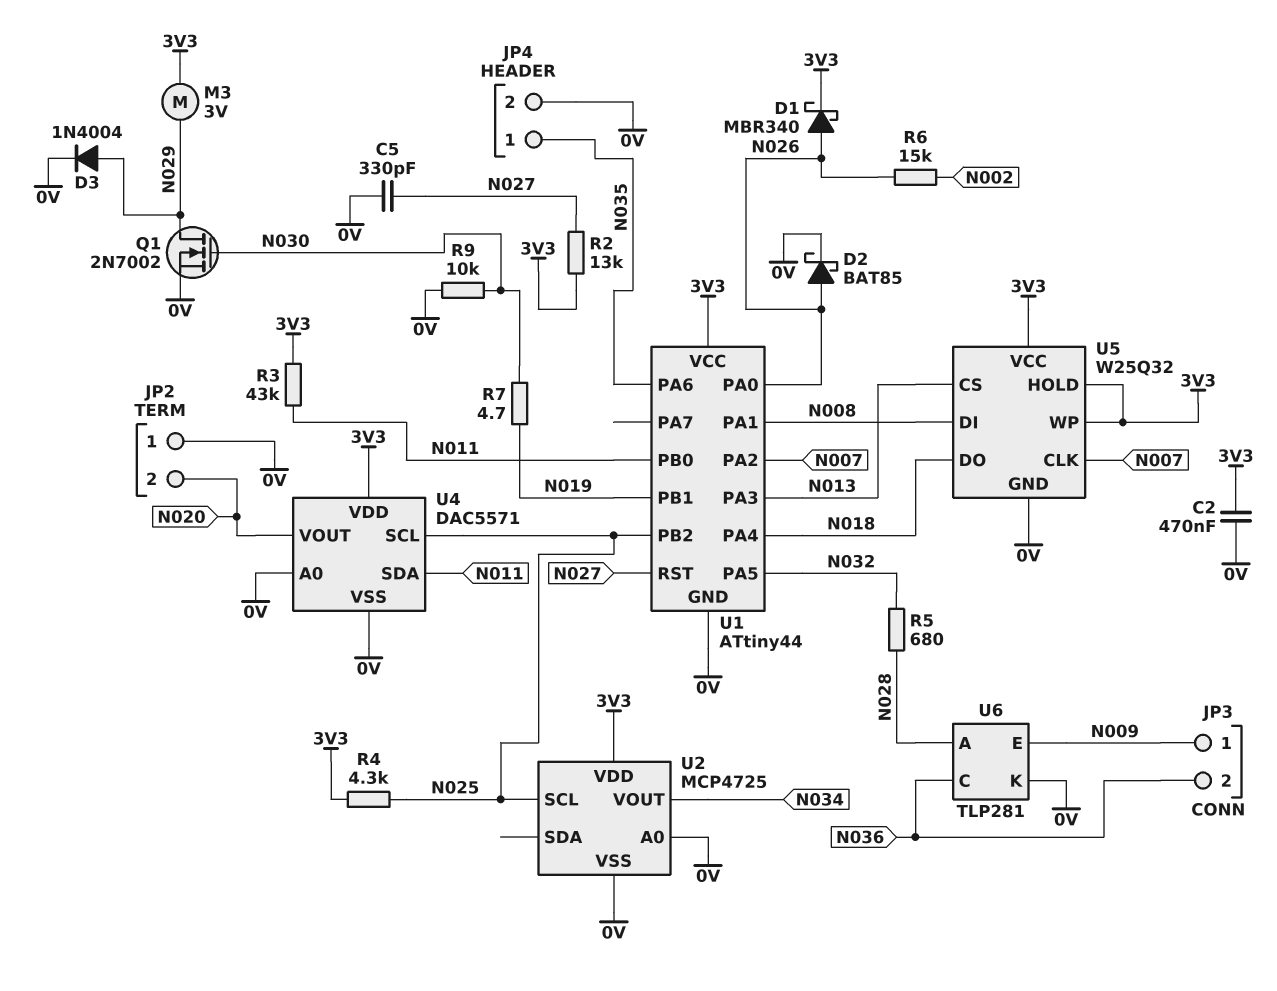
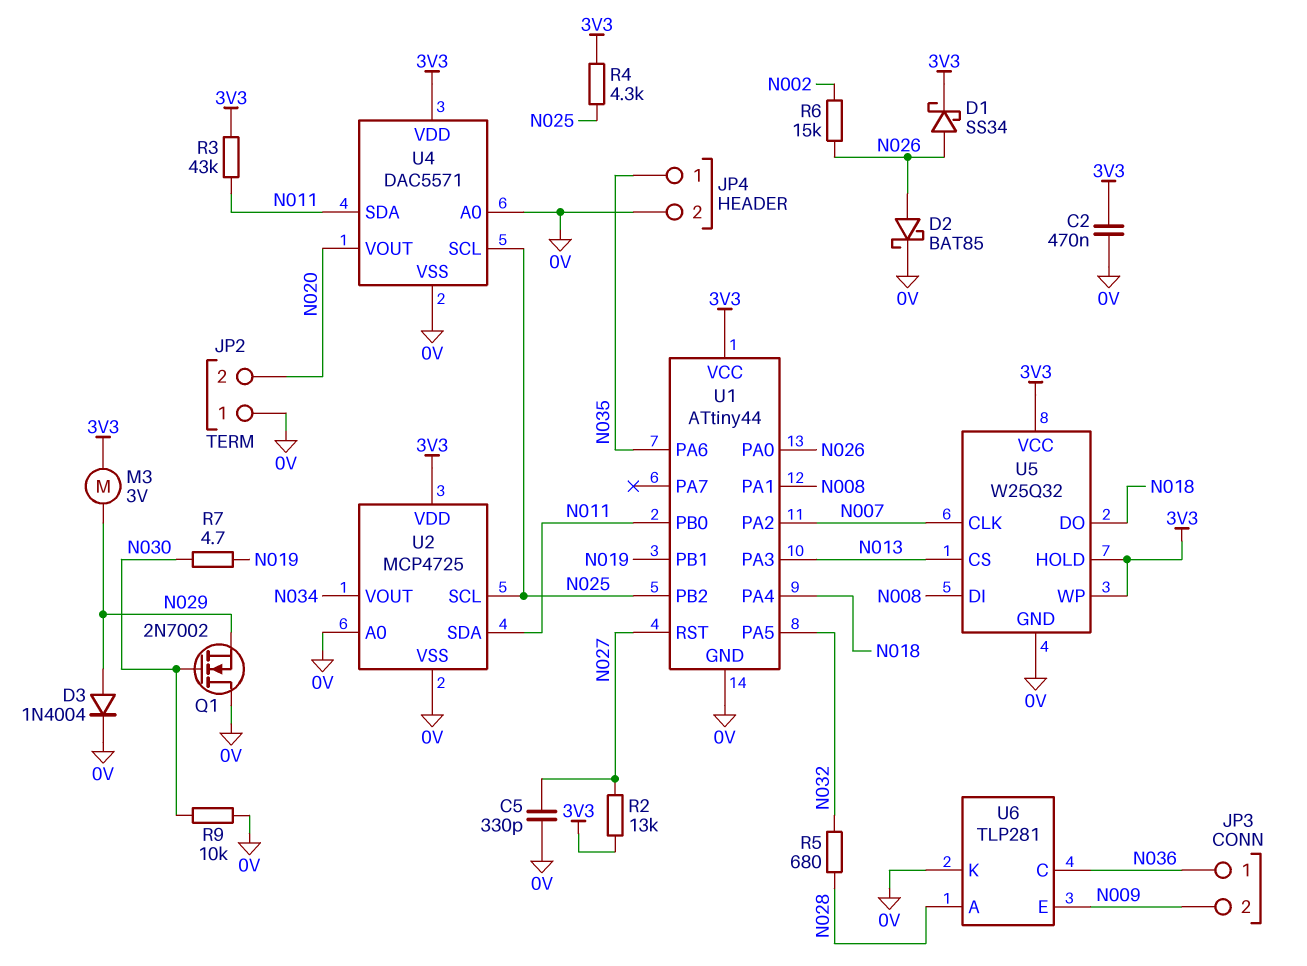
D1: schottky MBR340 (A N026, K 3V3) -> schottky SS34 (A N026, K 3V3)
JP3 pin 1: N009 -> N036
JP3 pin 2: N036 -> N009
Q1: NMOS 2N7002 (G N030, D N029, S 0V) -> NMOS 2N7002 (G N030, D 0V, S N029)
U2 pin SDA: none -> N011

